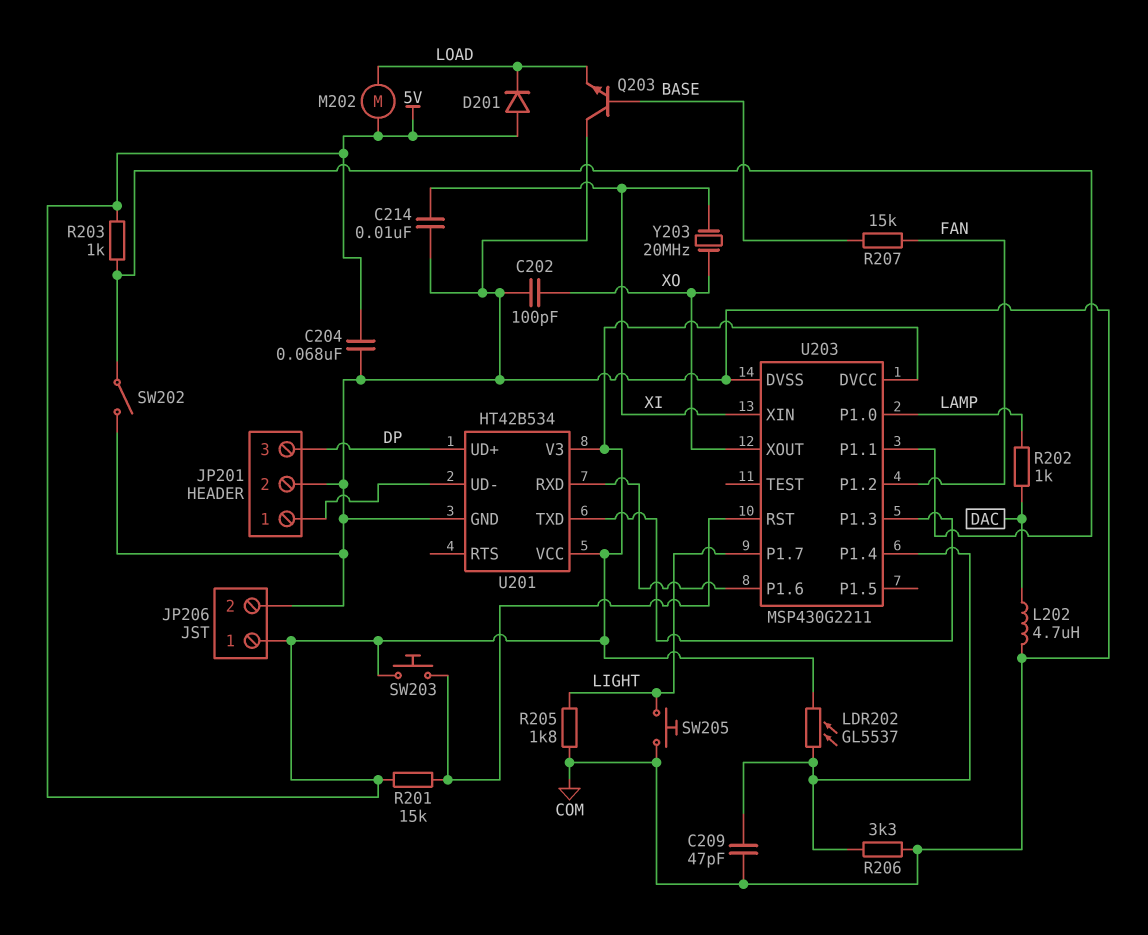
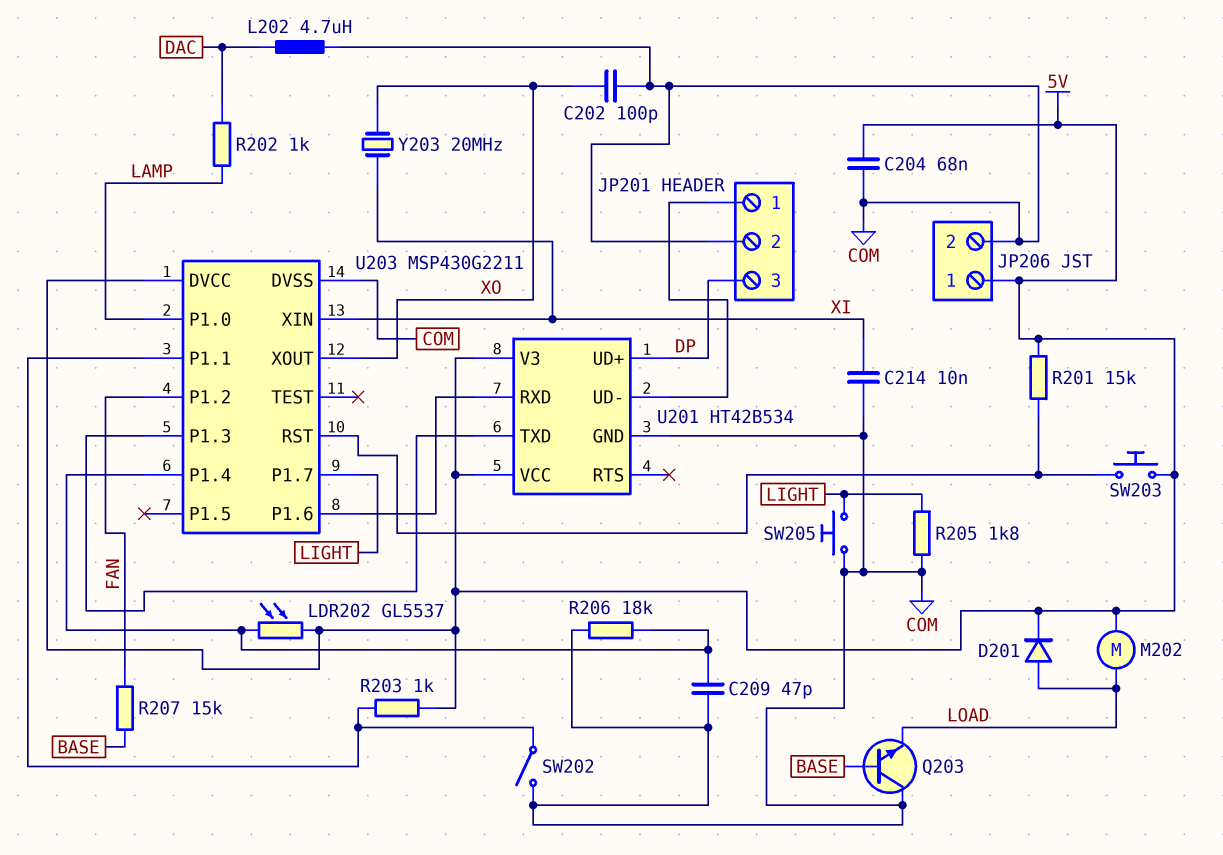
D201: diode (A 5V, K LOAD) -> diode (A LOAD, K 5V)
R206: 3.3k (COM, U203/P1.4) -> 18k (COM, U203/P1.4)

